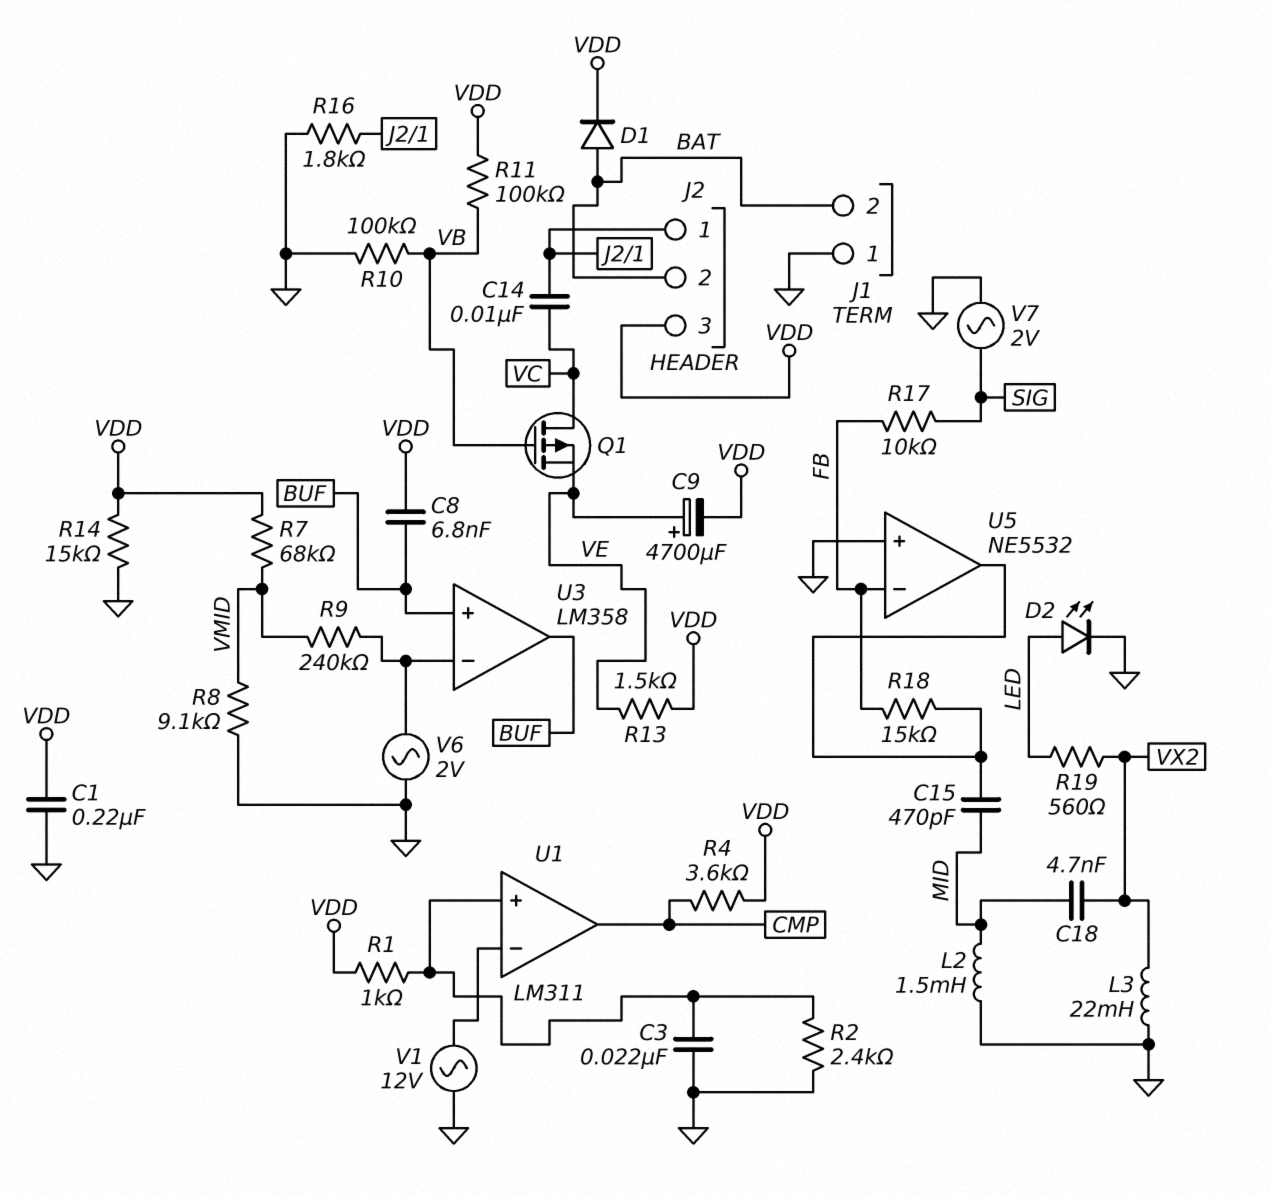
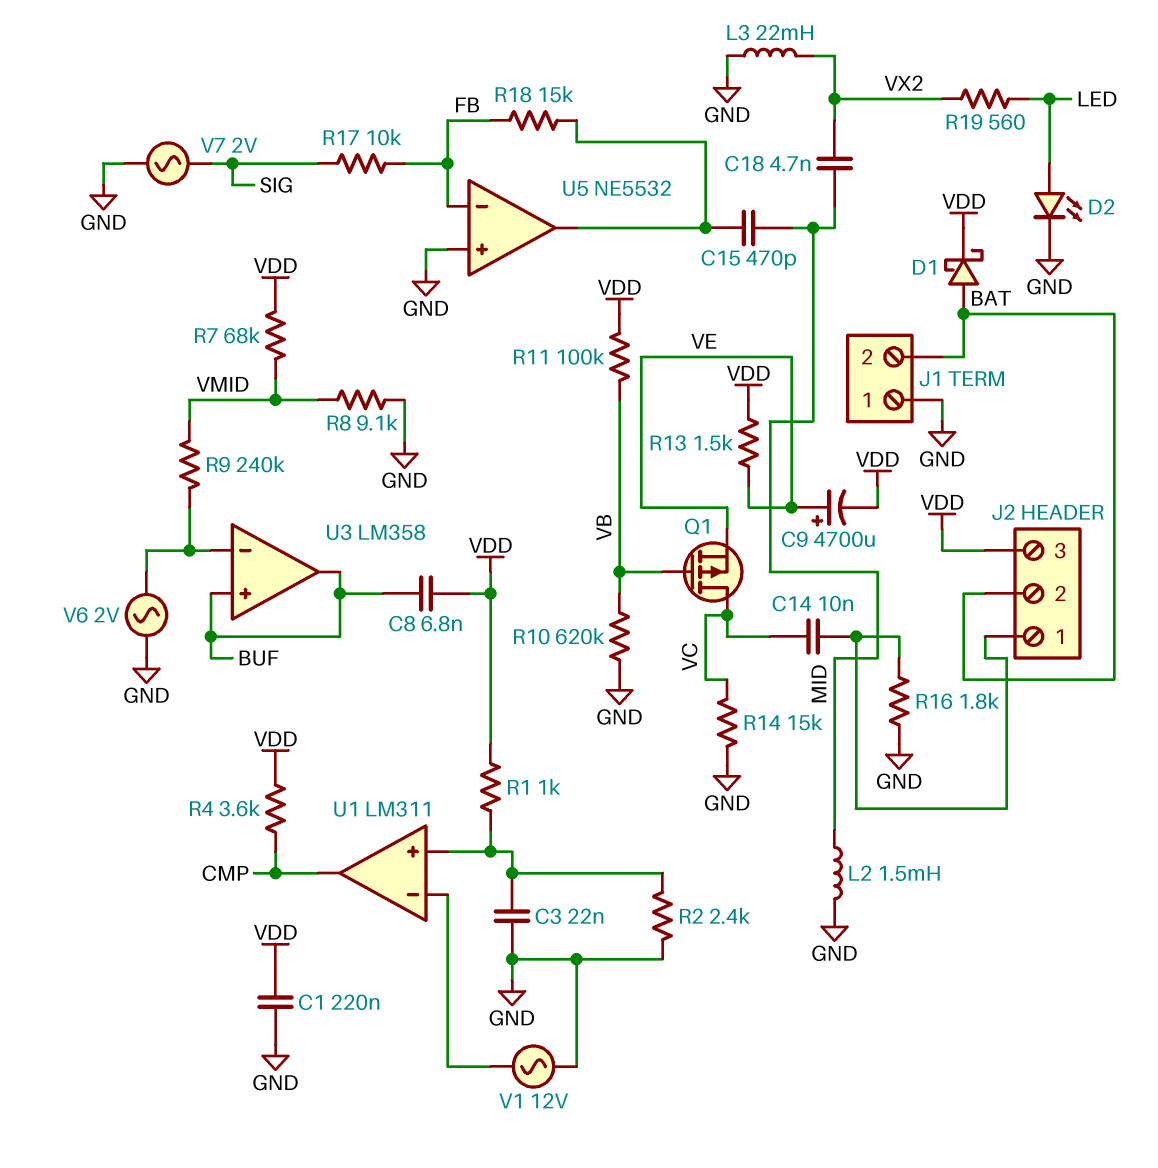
D1: diode (A BAT, K VDD) -> schottky (A BAT, K VDD)
R10: 100k (GND, VB) -> 620k (GND, VB)
R14: 15k (GND, VDD) -> 15k (GND, VC)

